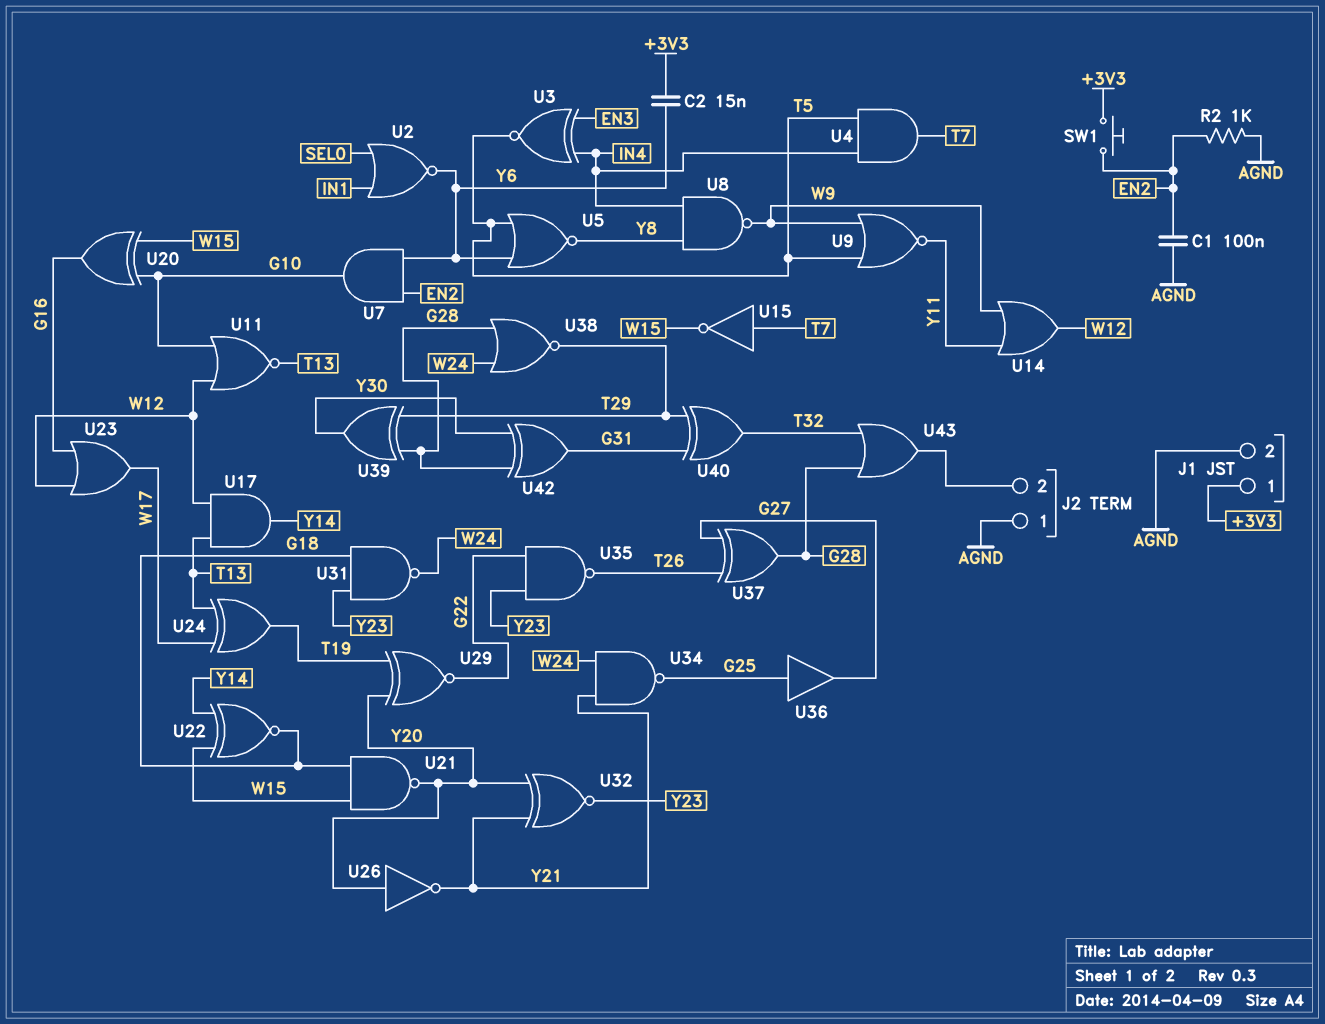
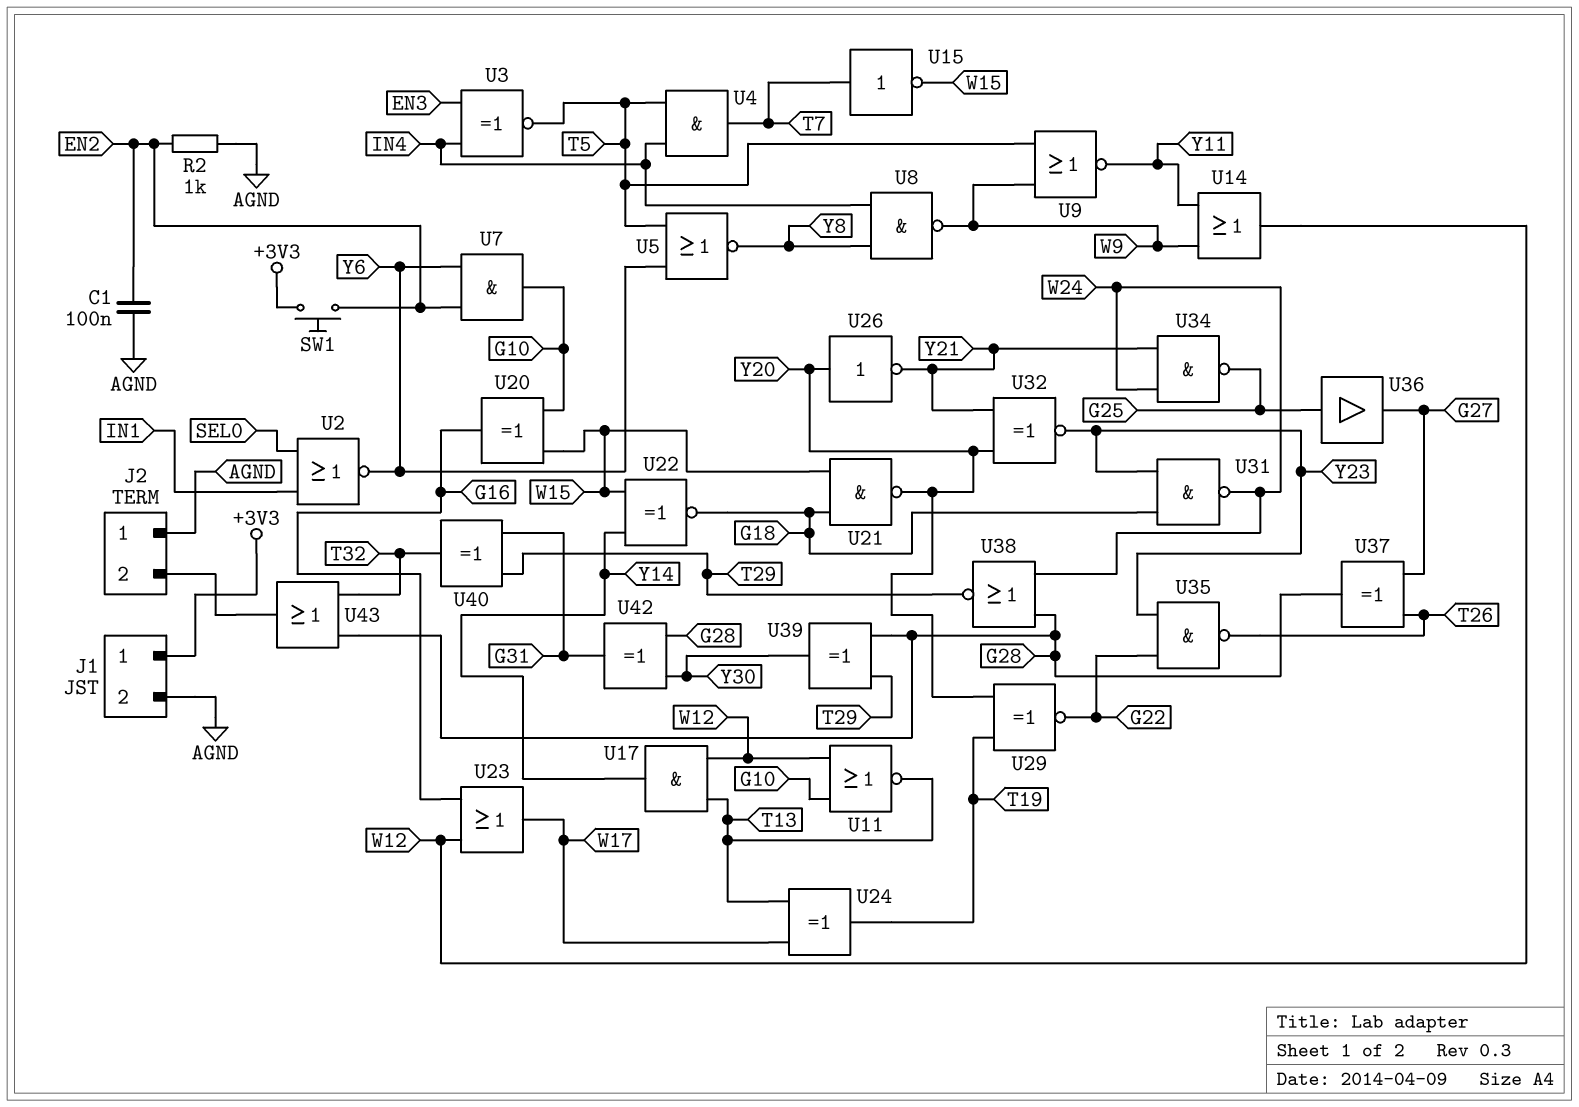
C2: 15nF (+3V3, Y6) -> none

